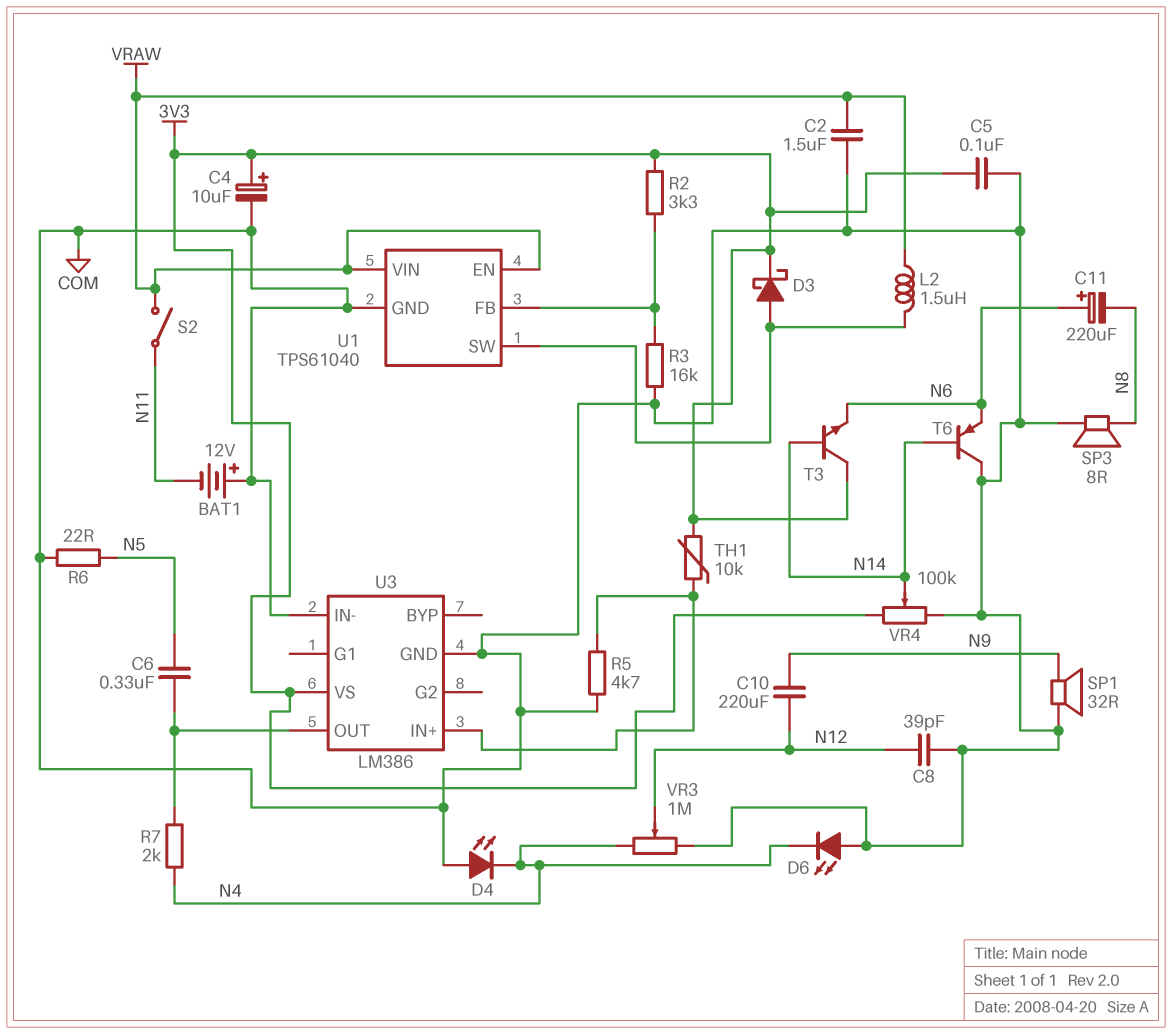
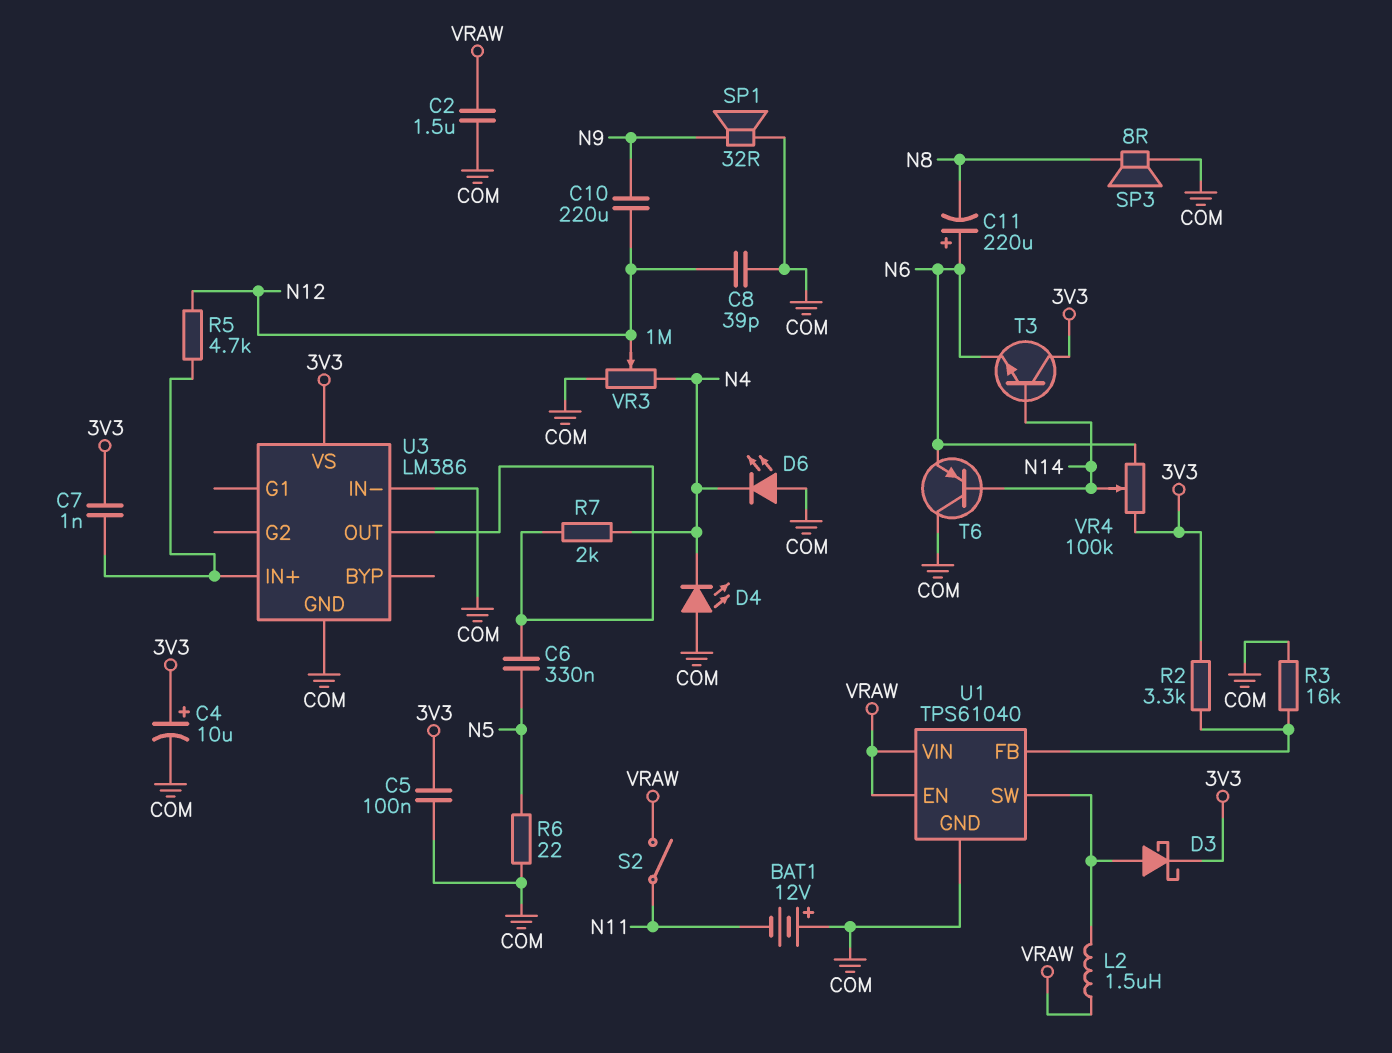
C7: none -> 1nF (3V3, U3/IN+)
R5: 4.7k (COM, U3/IN+) -> 4.7k (N12, U3/IN+)
TH1: 10k (3V3, U3/IN+) -> none
VR4: 100k (3V3, COM, wiper N14) -> 100k (3V3, N6, wiper N14)

